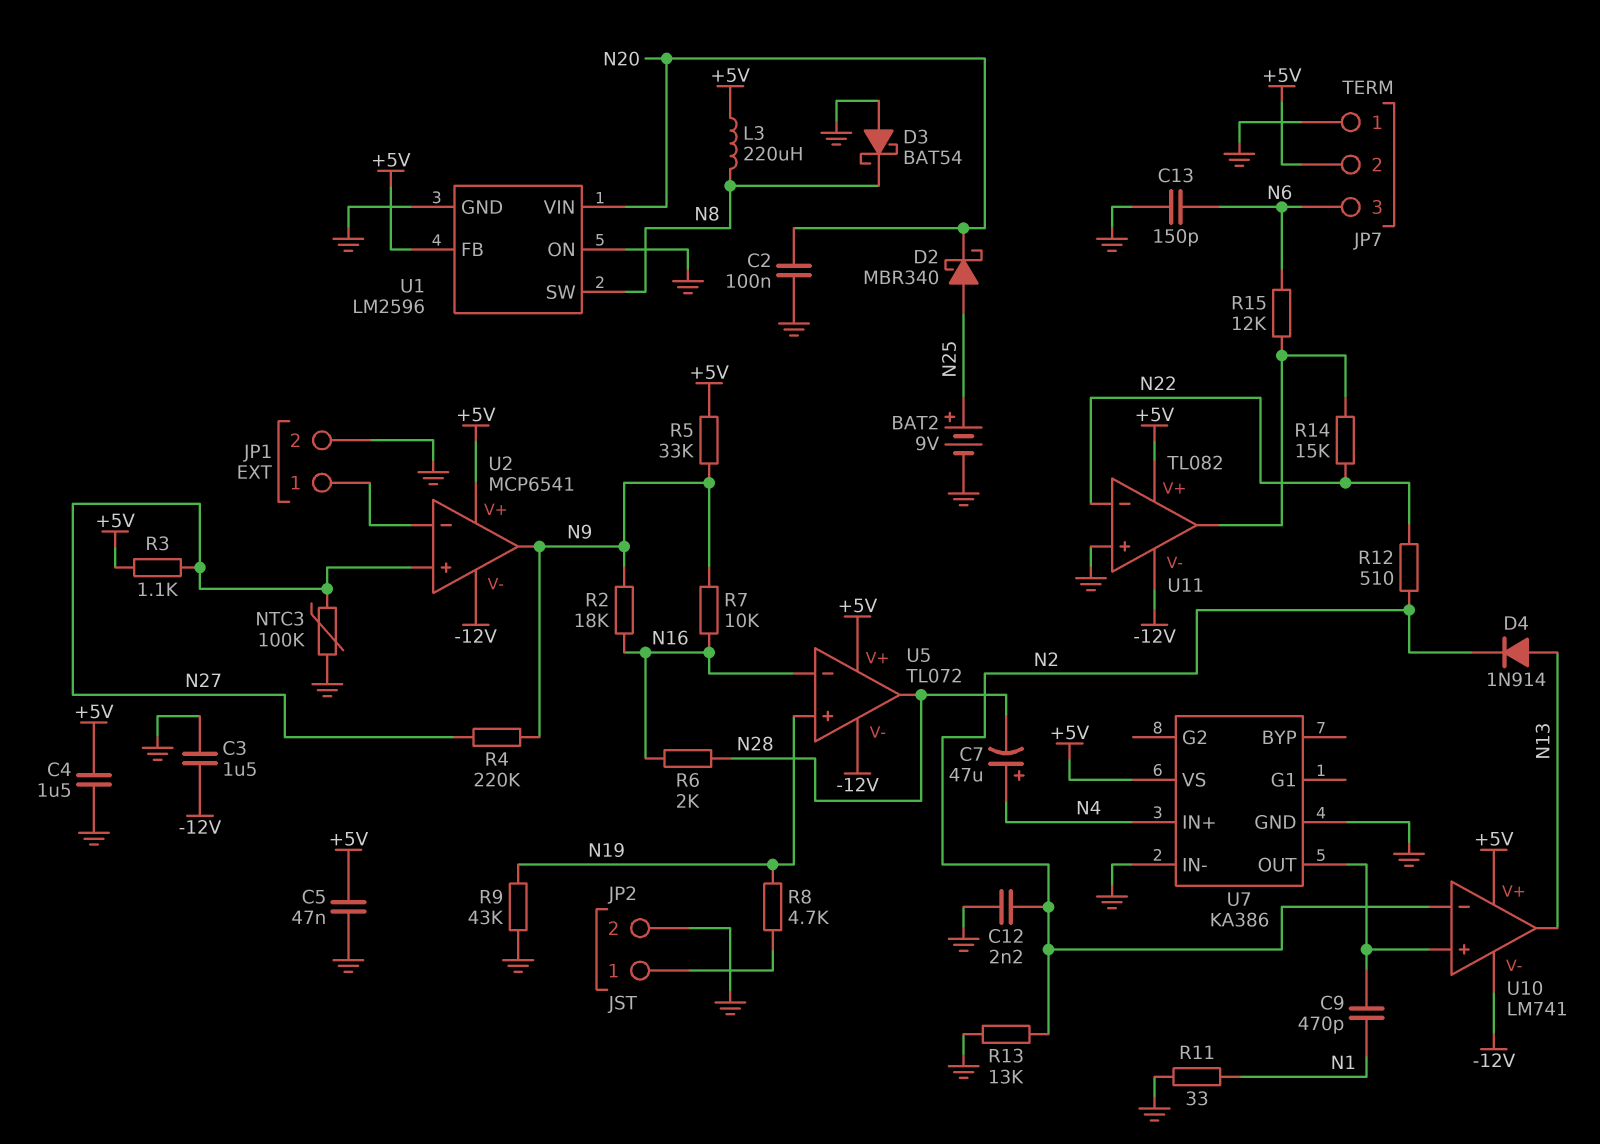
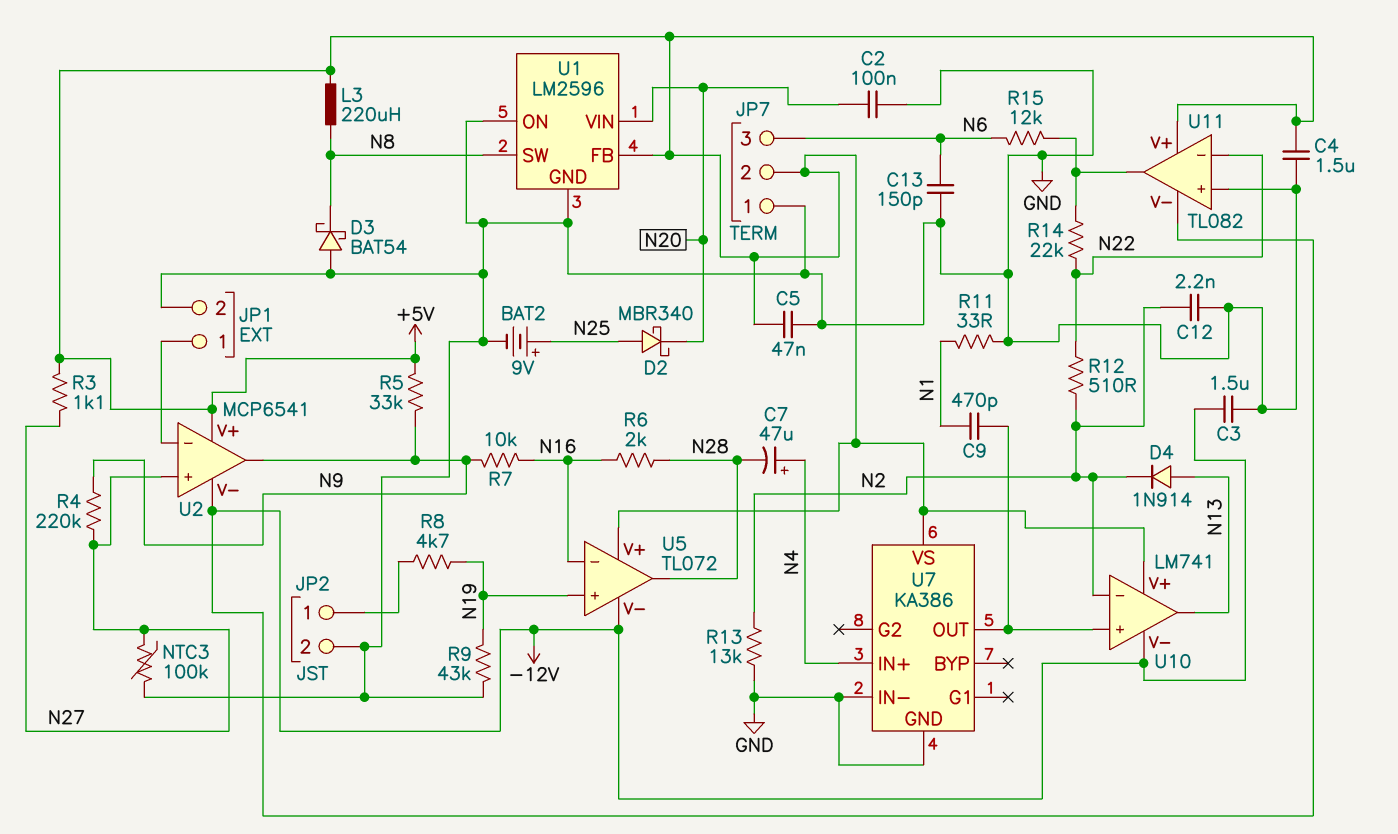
R2: 18k (N9, N16) -> none
R14: 15k (N22, U11/out) -> 22k (N22, U11/out)

